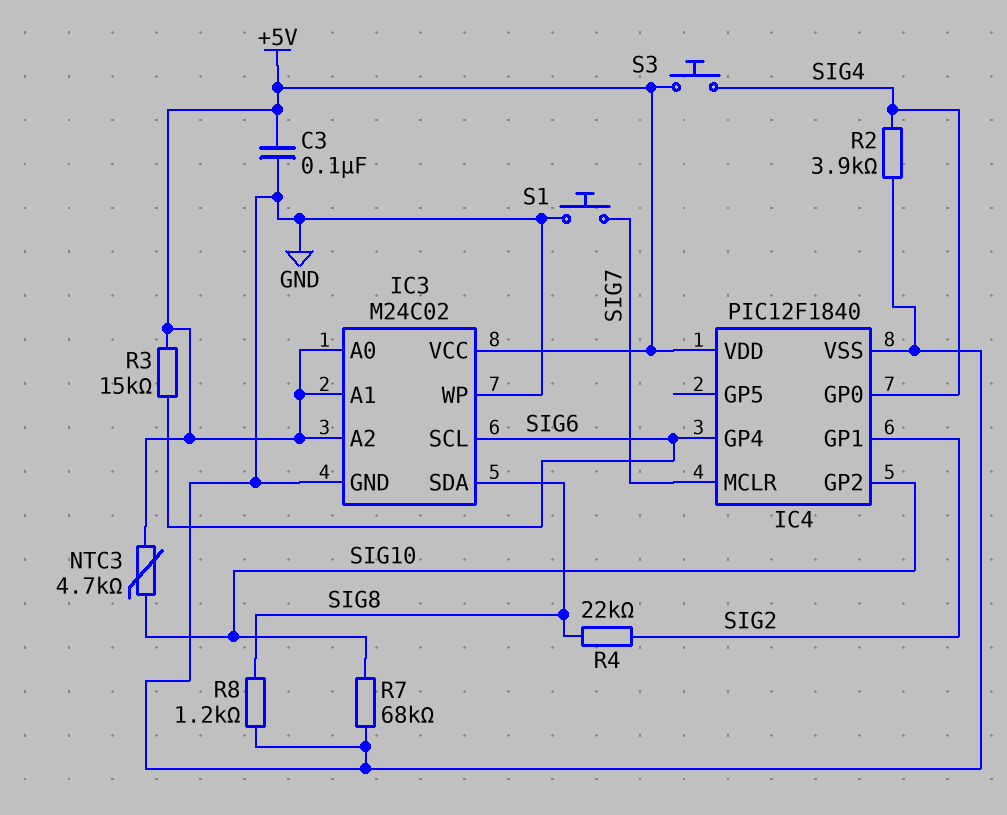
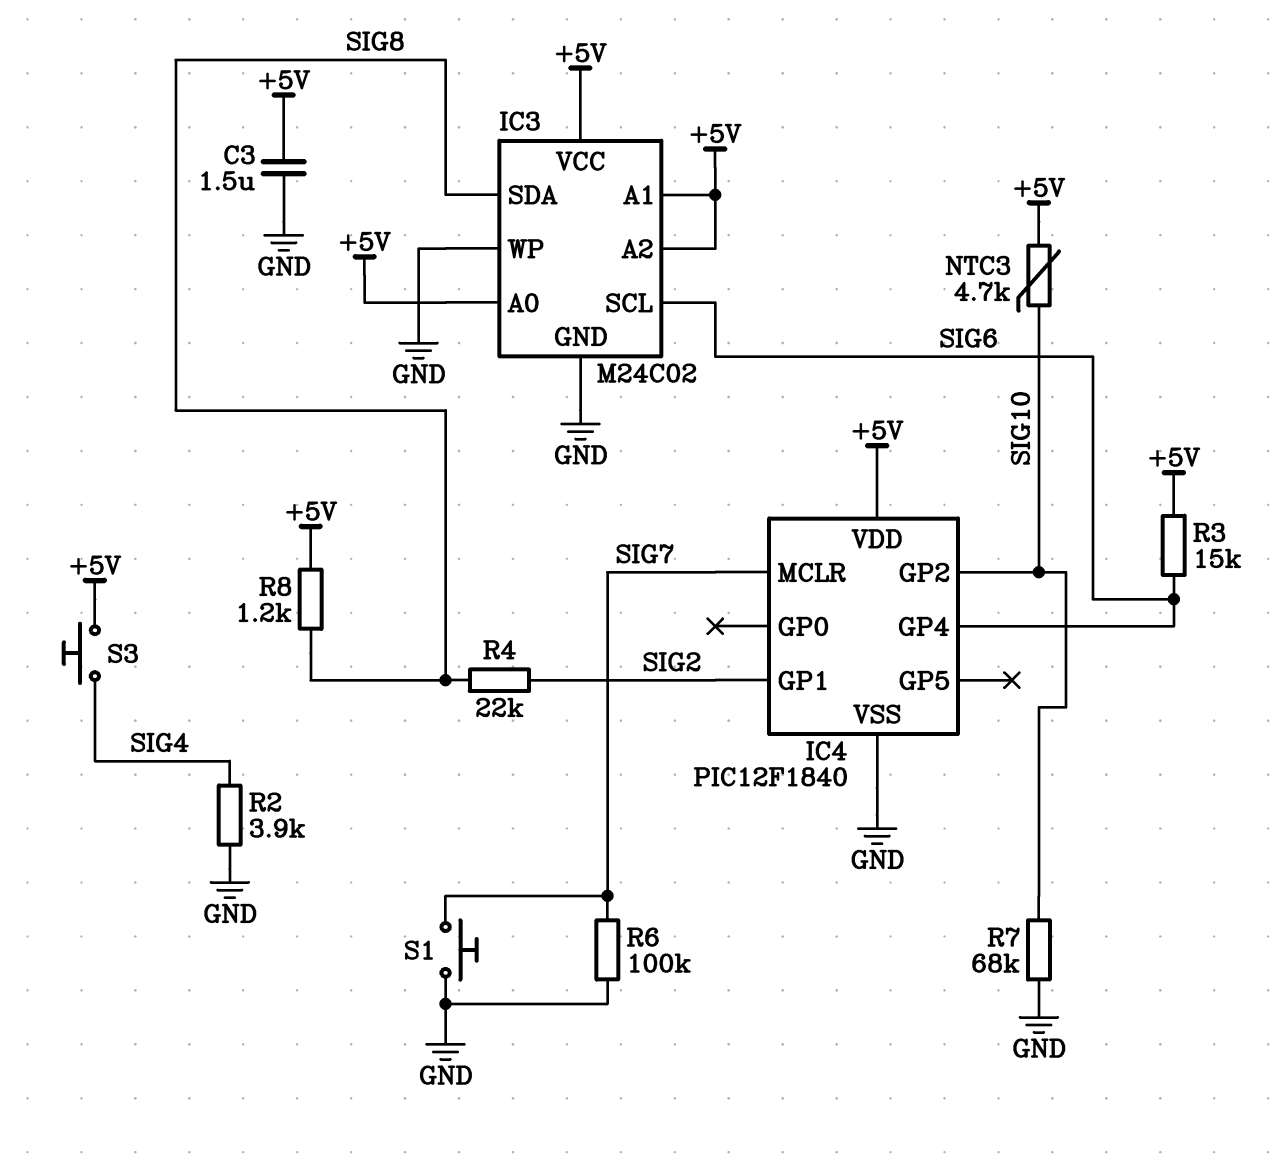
C3: 100nF (+5V, GND) -> 1.5uF (+5V, GND)
IC4 pin GP0: SIG4 -> none
R6: none -> 100k (GND, SIG7)
R8: 1.2k (GND, SIG8) -> 1.2k (+5V, SIG8)

